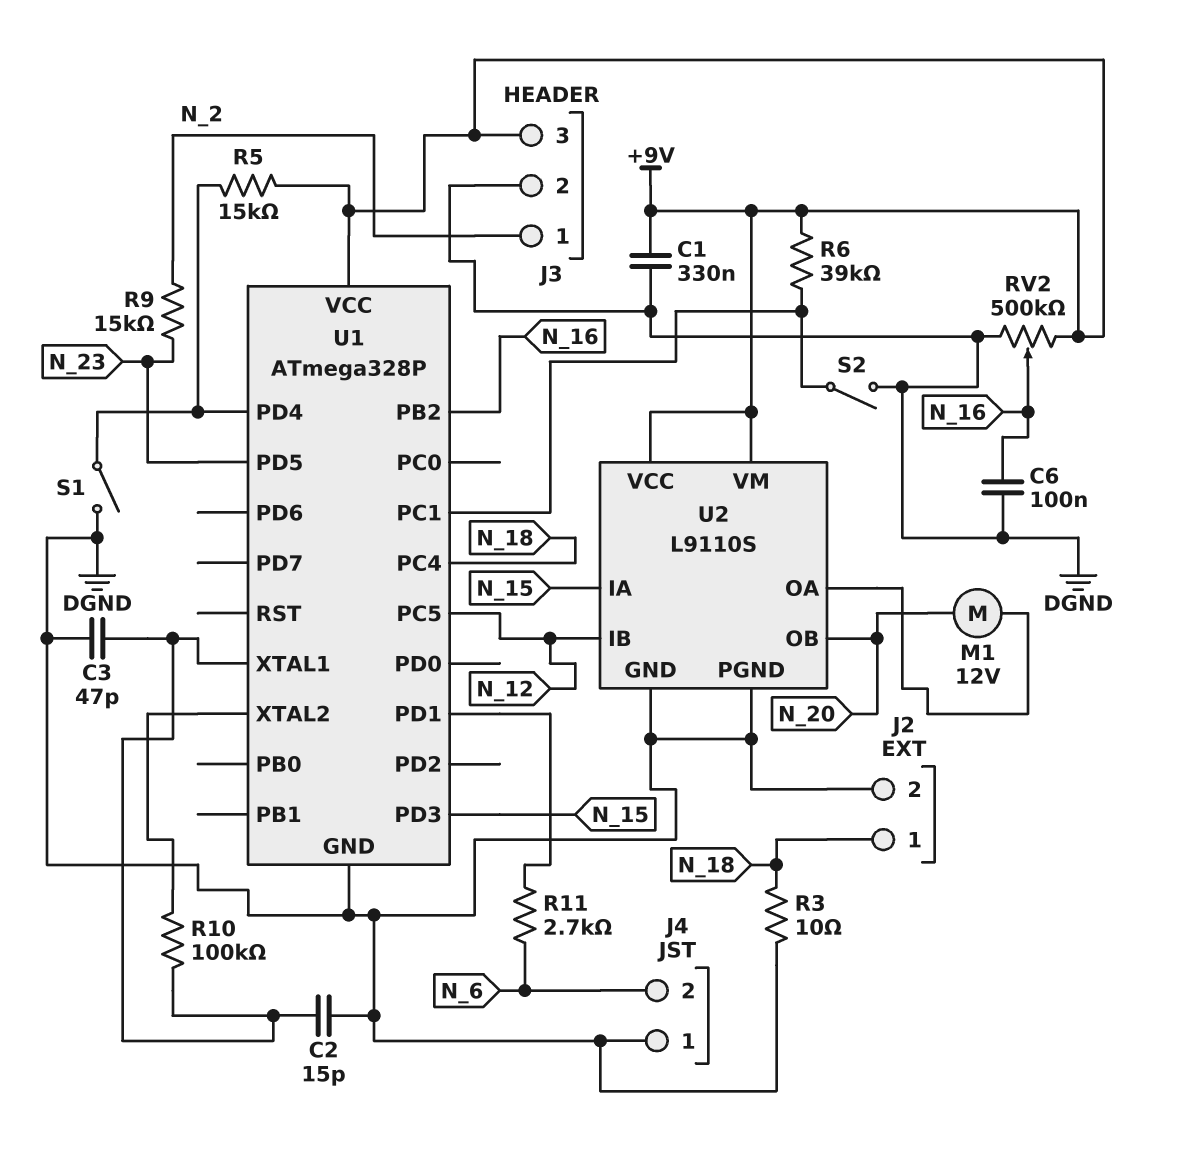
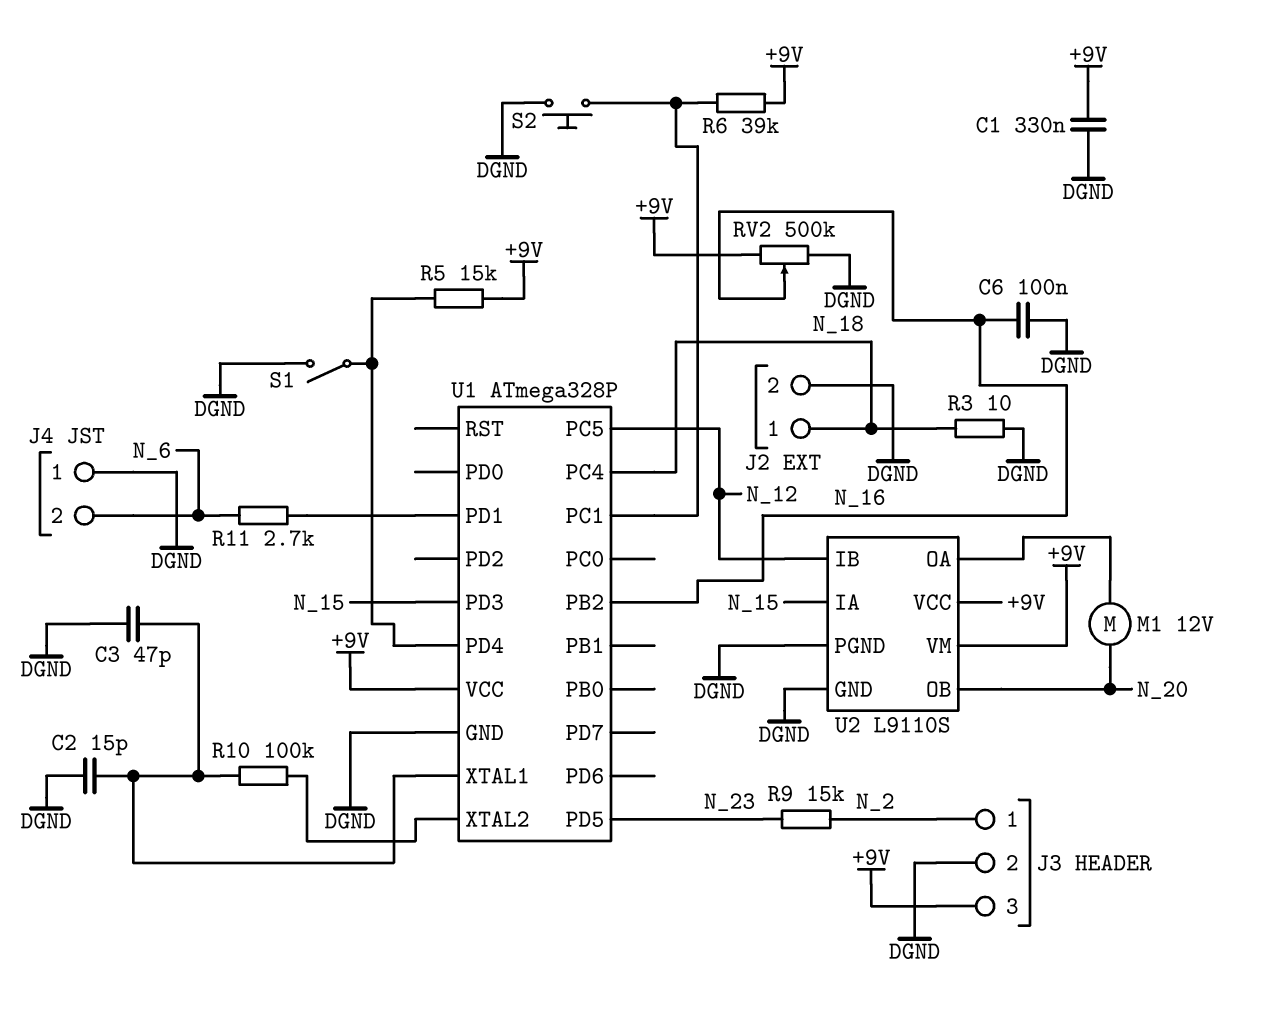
S2: switch (DGND, U1/PC1) -> button (DGND, U1/PC1)

